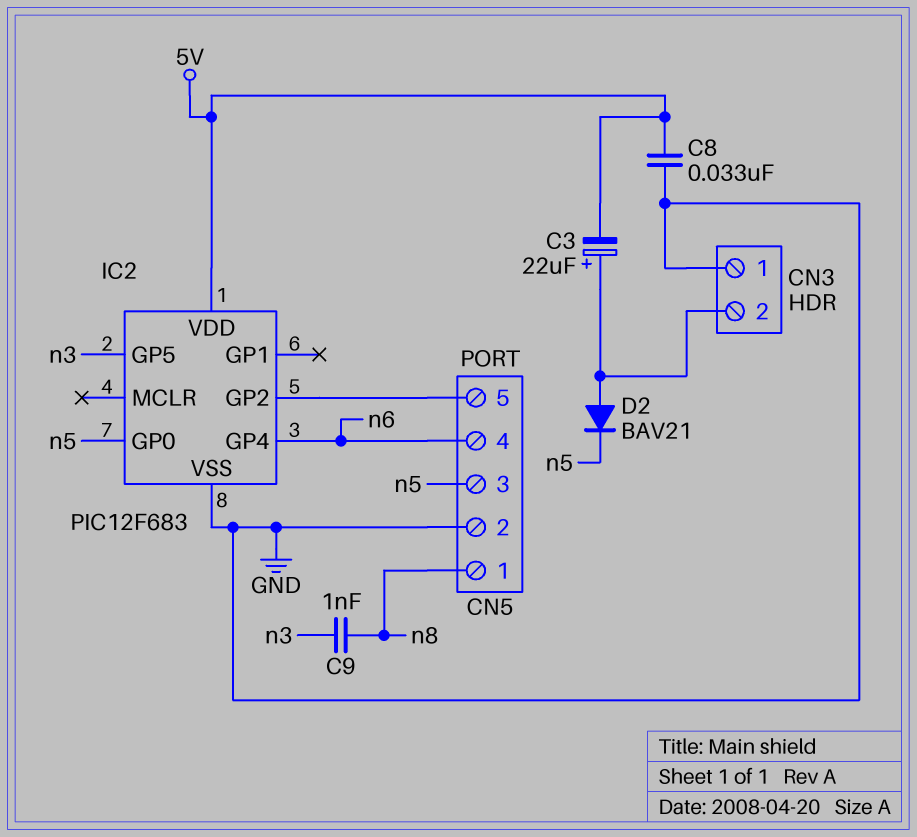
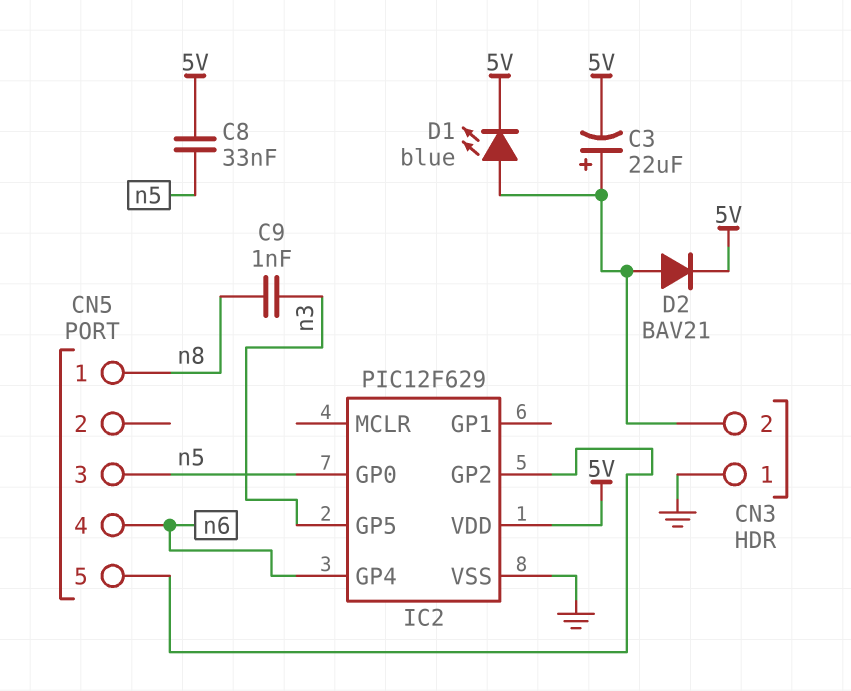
C8: 33nF (5V, GND) -> 33nF (5V, n5)
CN5 pin 2: GND -> none
D1: none -> LED blue (A CN3/2, K 5V)
D2: diode BAV21 (A CN3/2, K n5) -> diode BAV21 (A CN3/2, K 5V)
IC2: PIC12F683 -> PIC12F629

